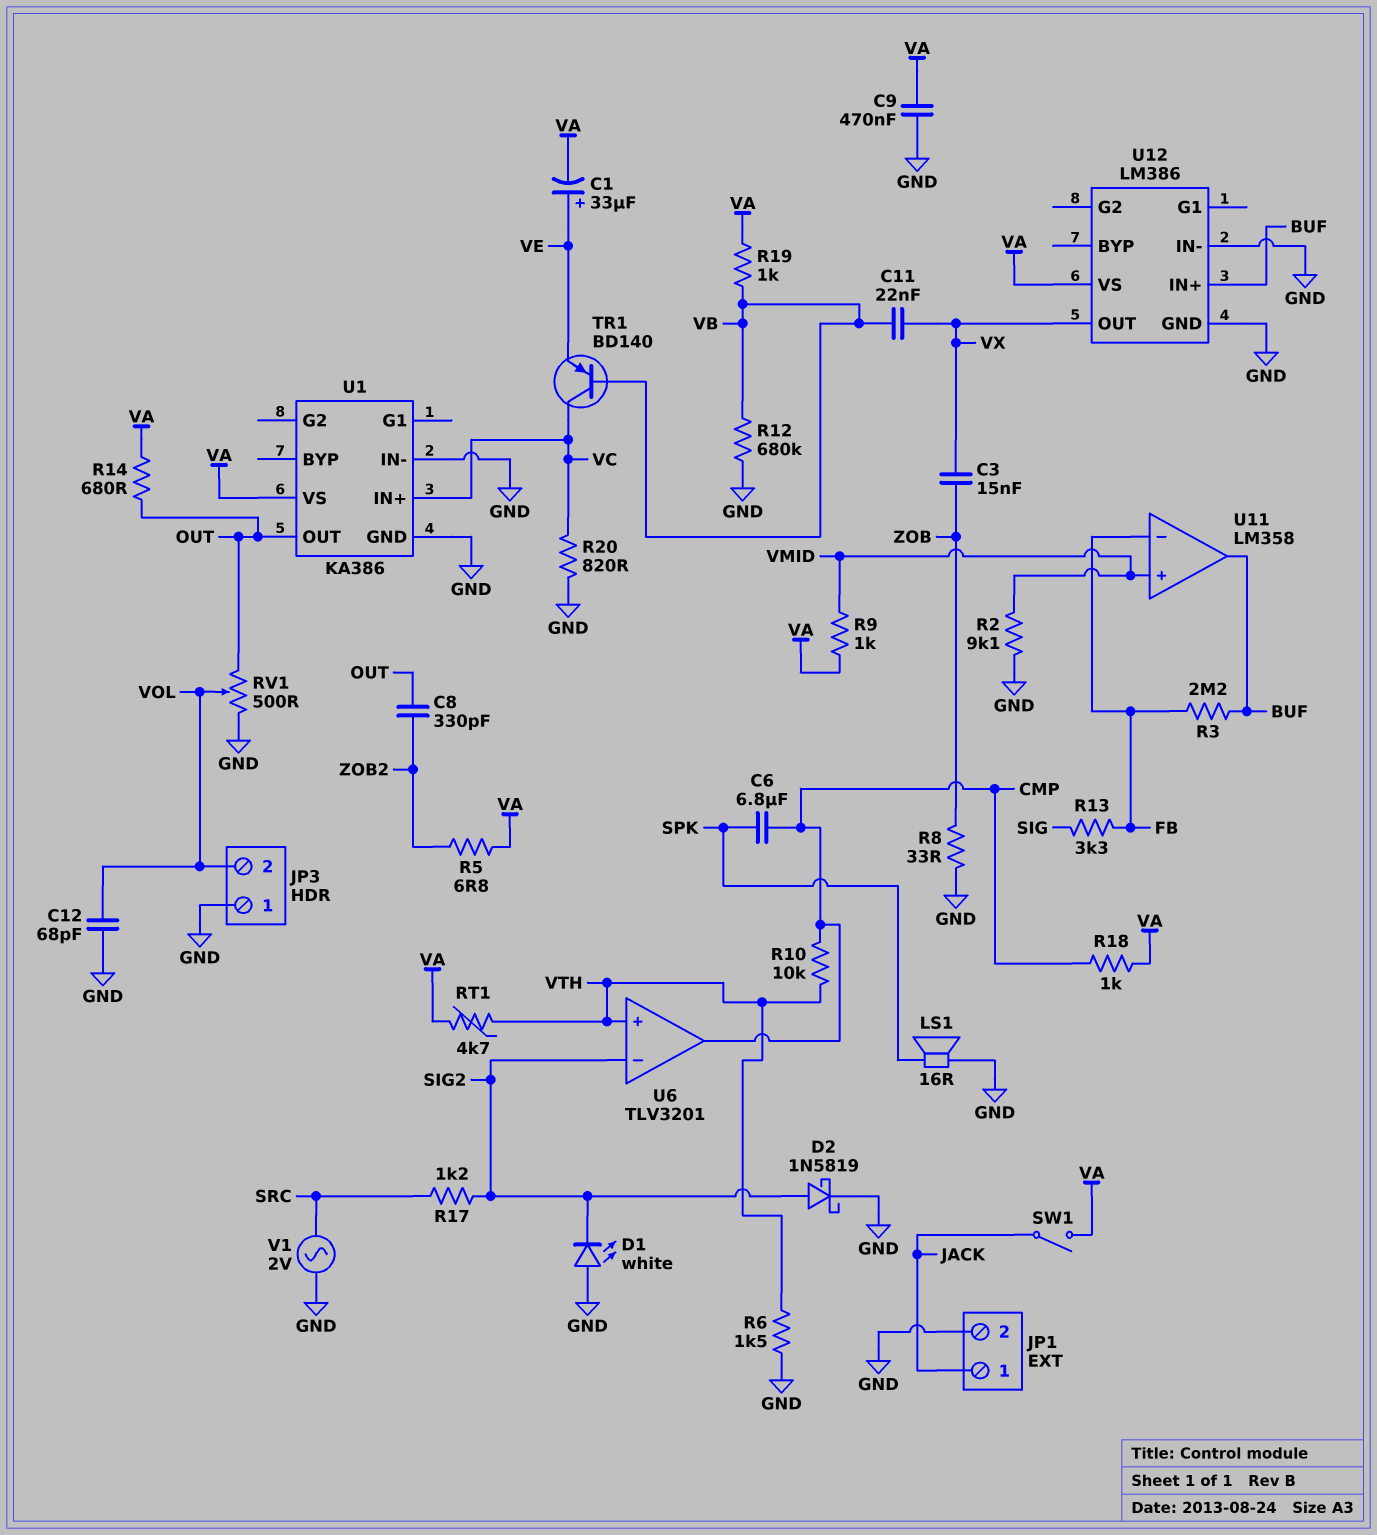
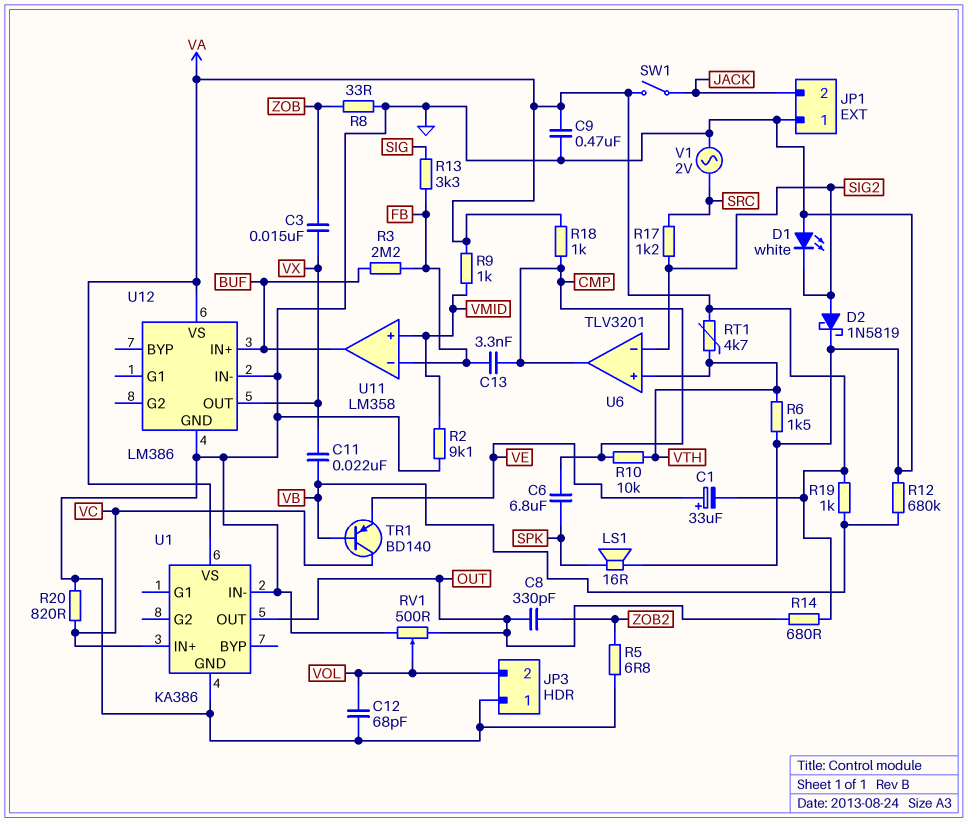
C13: none -> 3.3nF (CMP, FB)
JP1 pin 1: JACK -> GND
JP1 pin 2: GND -> JACK
R5: 6.8 (VA, ZOB2) -> 6.8 (GND, ZOB2)

